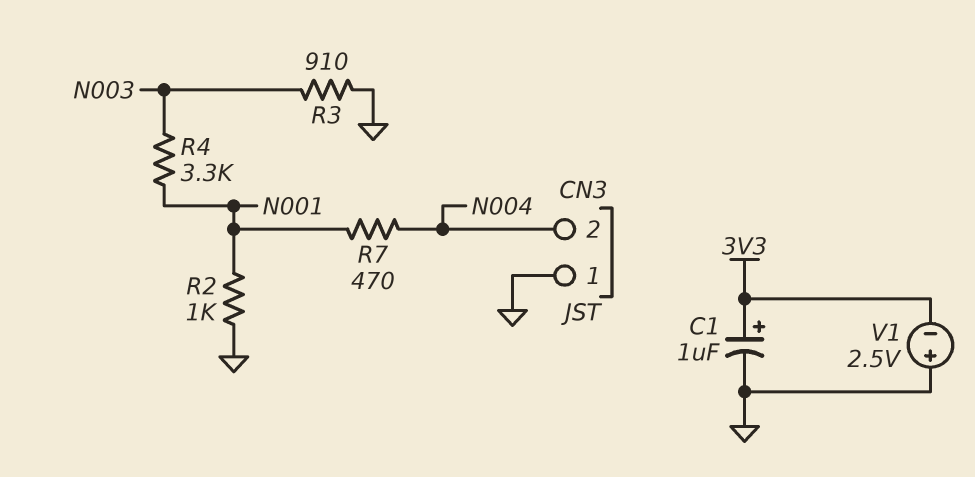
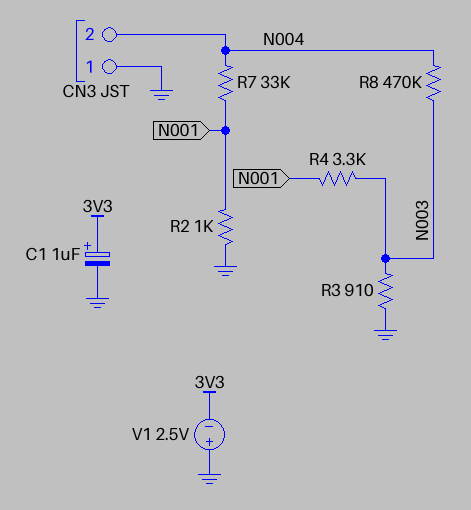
R7: 470 (N001, N004) -> 33k (N001, N004)
R8: none -> 470k (N003, N004)

